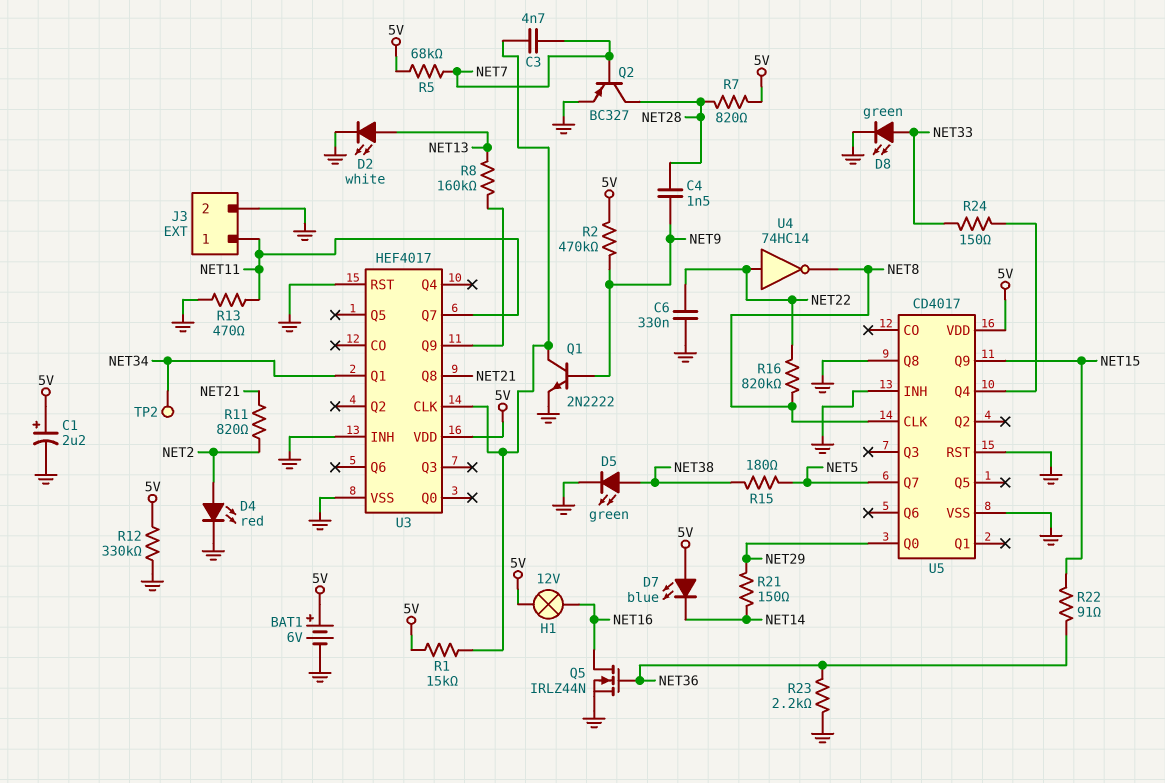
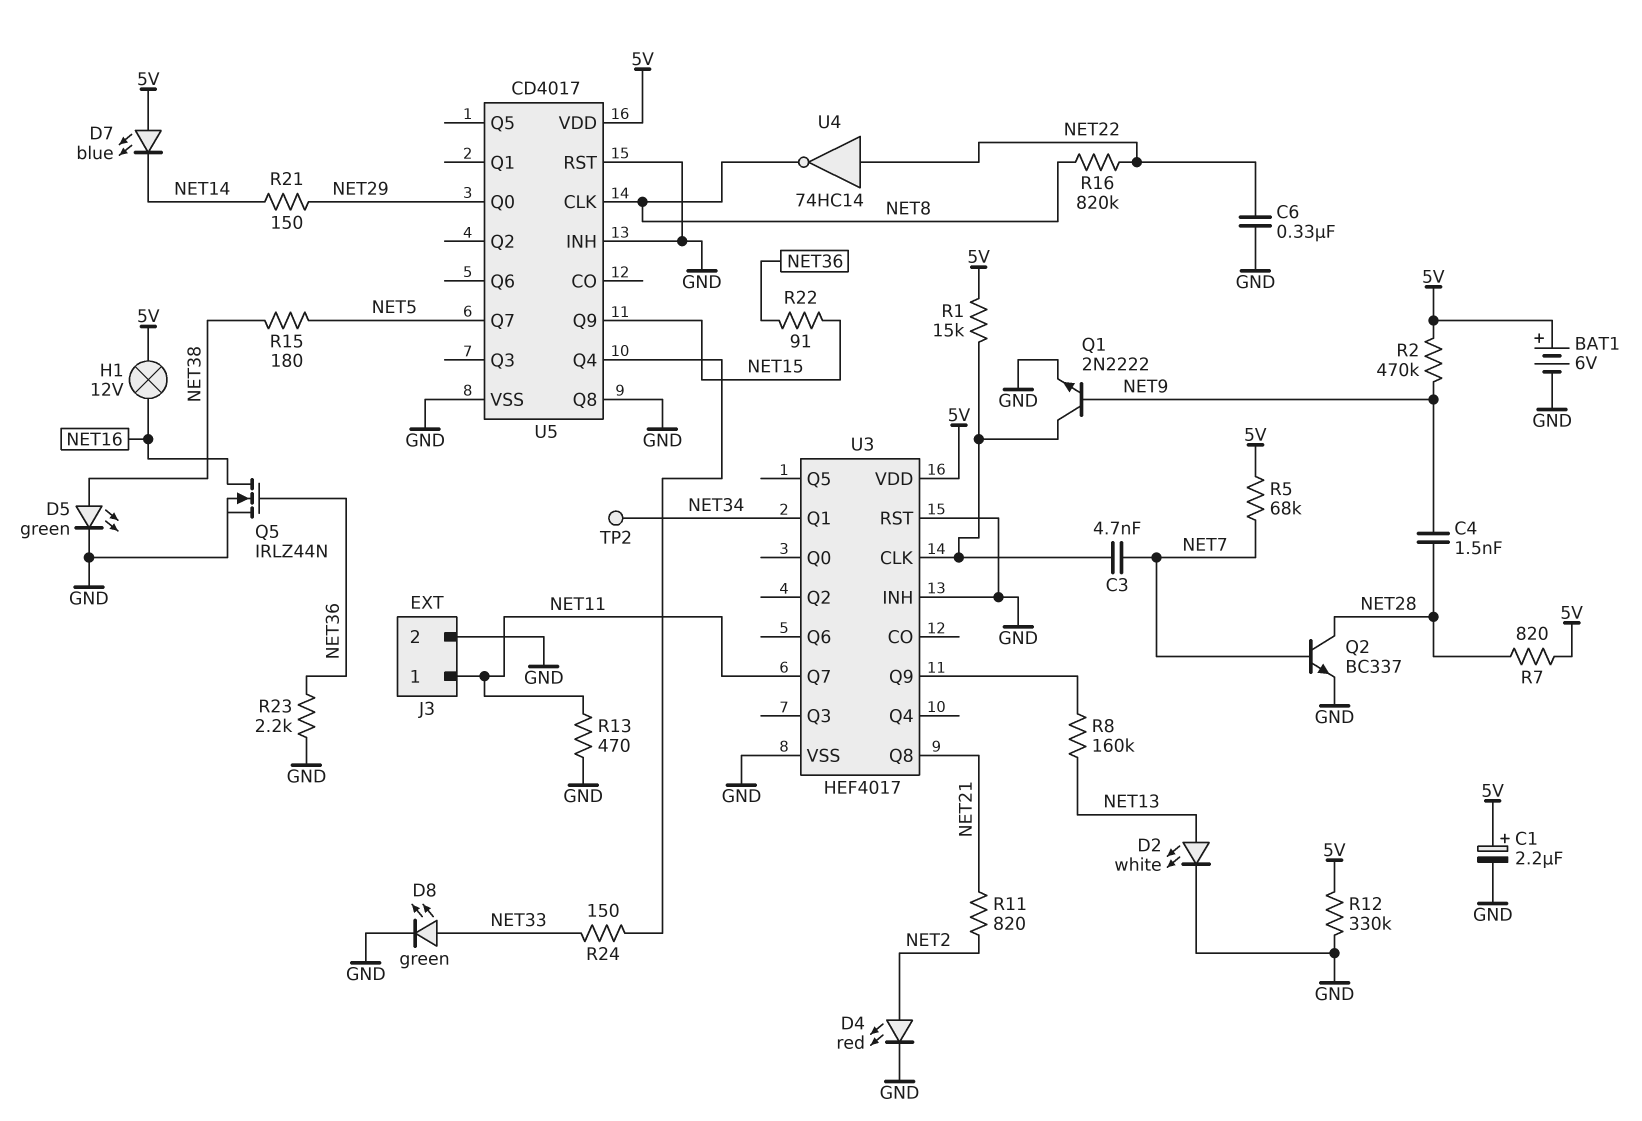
Q2: PNP BC327 (B NET7, C NET28, E GND) -> NPN BC337 (B NET7, C NET28, E GND)

